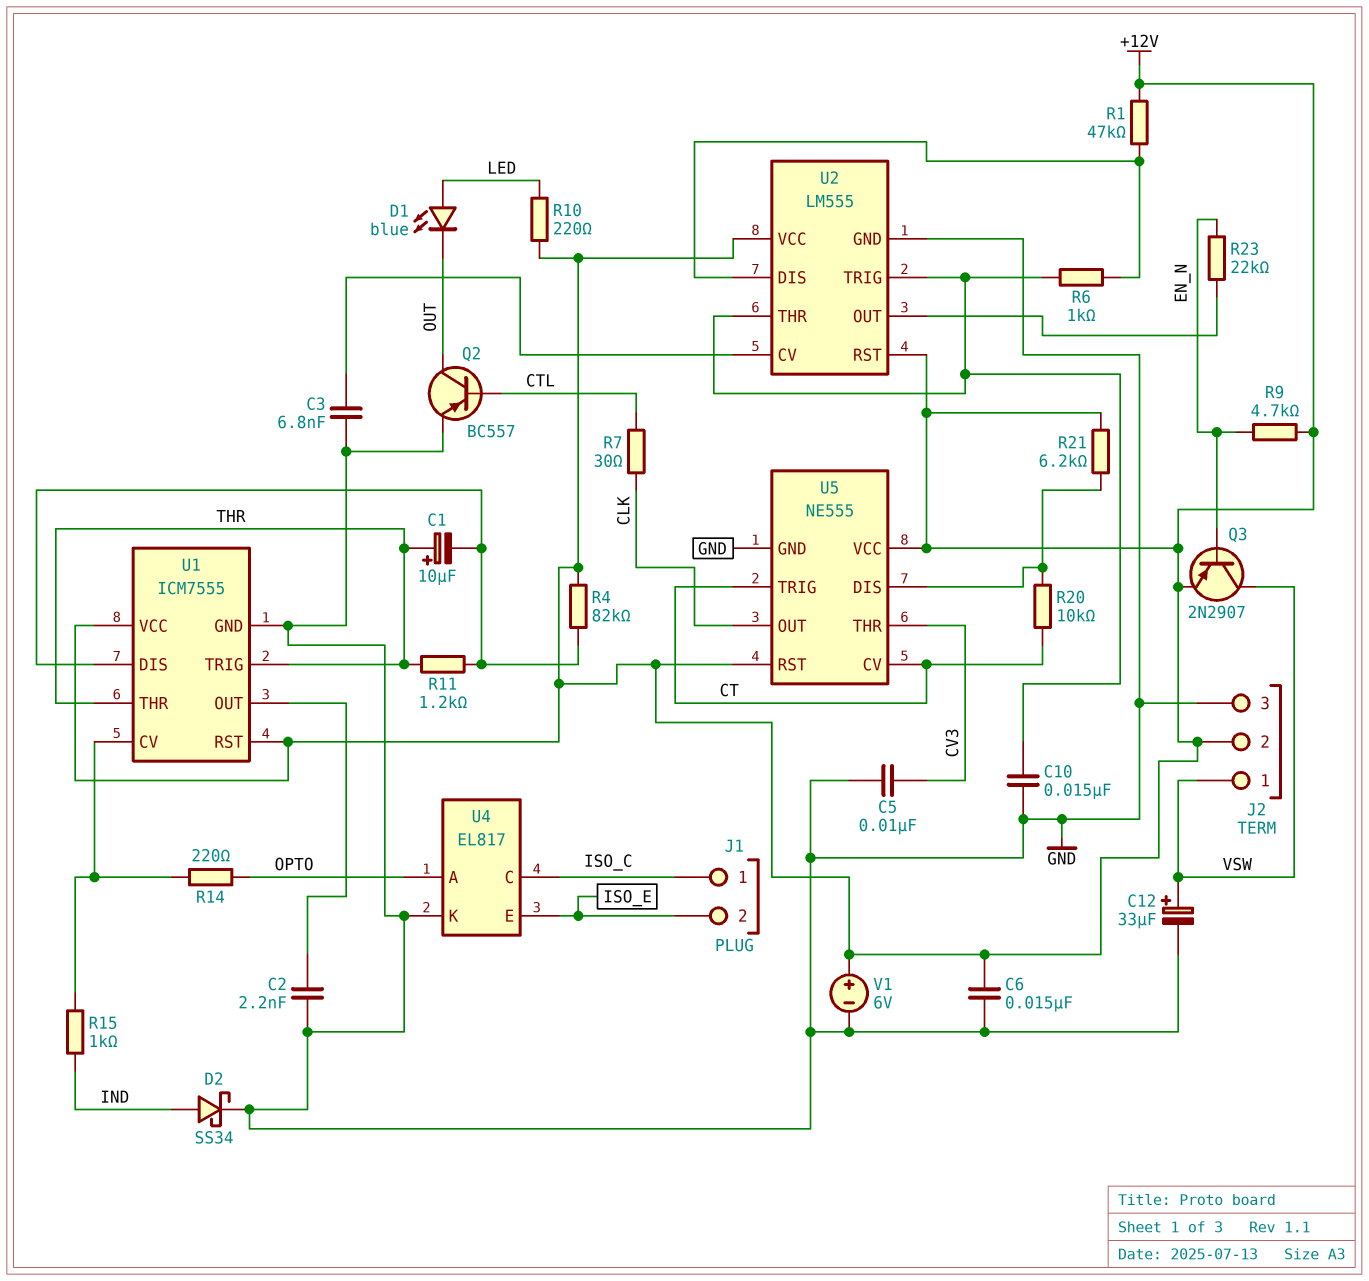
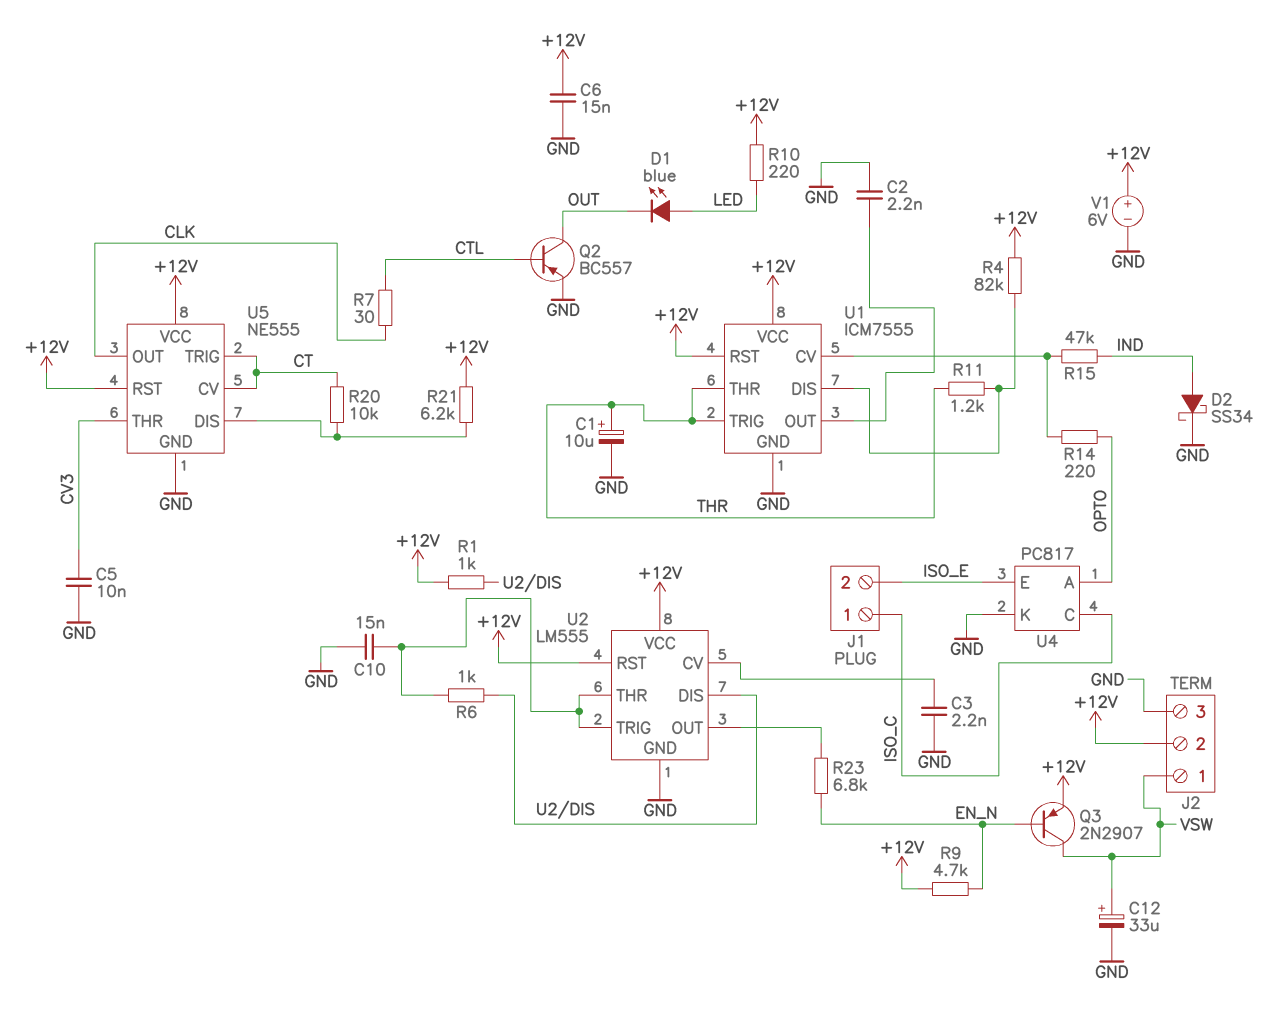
C1: 10uF (plus THR, minus U1/DIS) -> 10uF (plus THR, minus GND)
C3: 6.8nF (GND, U2/CV) -> 2.2nF (GND, U2/CV)
R1: 47k (+12V, U2/DIS) -> 1k (+12V, U2/DIS)
R15: 1k (IND, U1/CV) -> 47k (IND, U1/CV)
R23: 22k (EN_N, U2/OUT) -> 6.8k (EN_N, U2/OUT)
U4: EL817 -> PC817

